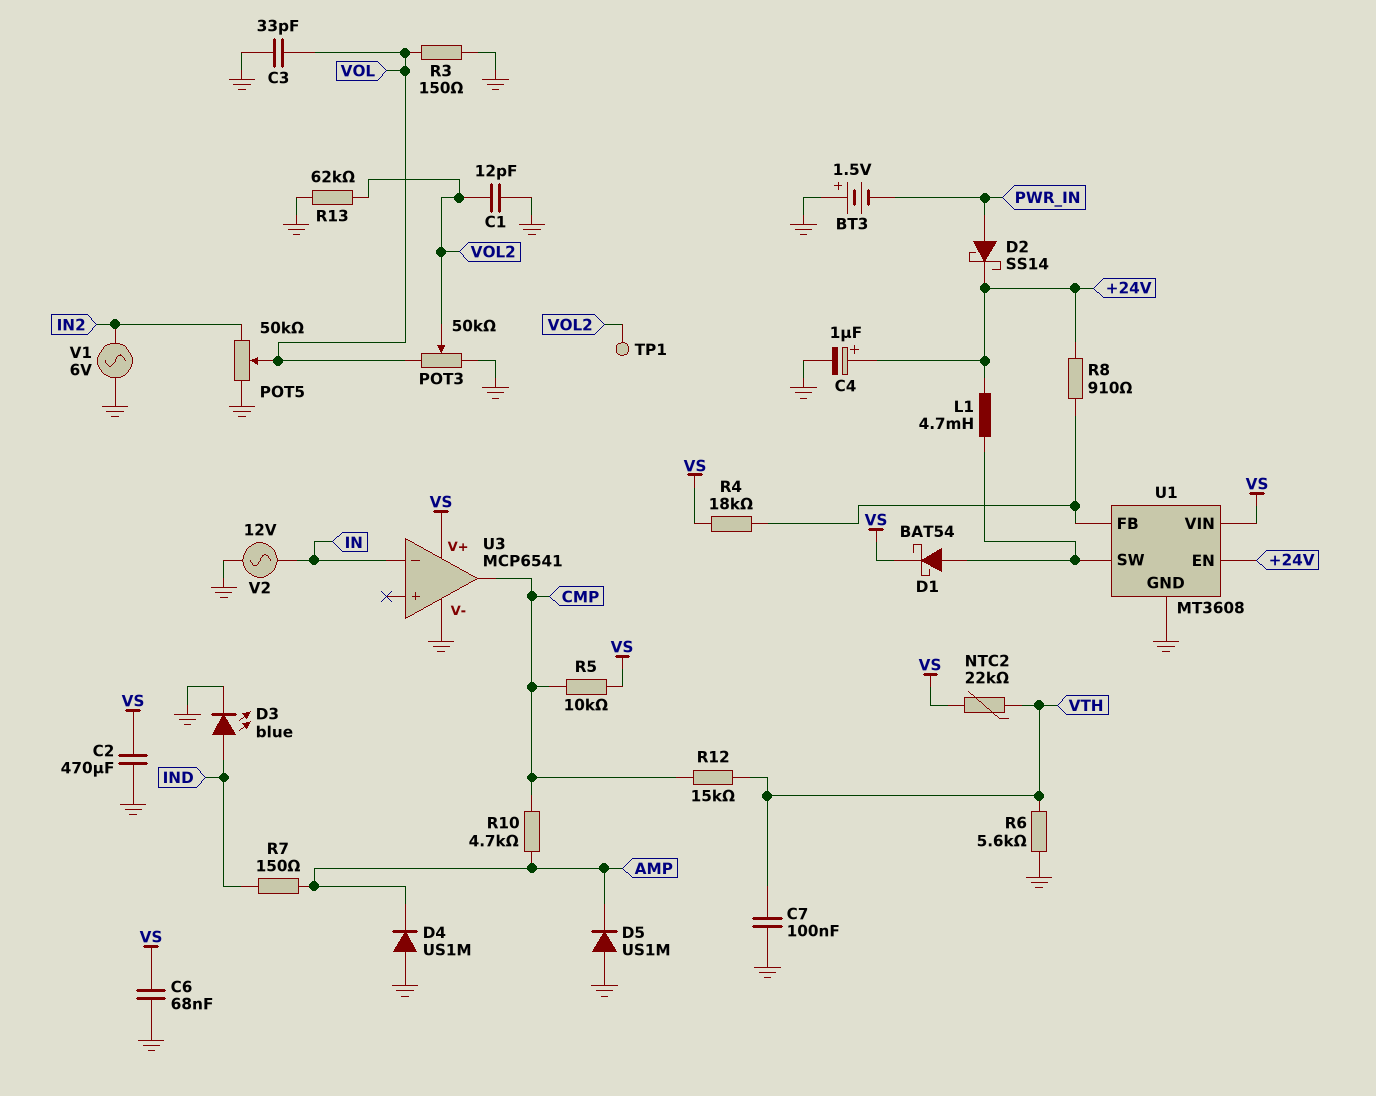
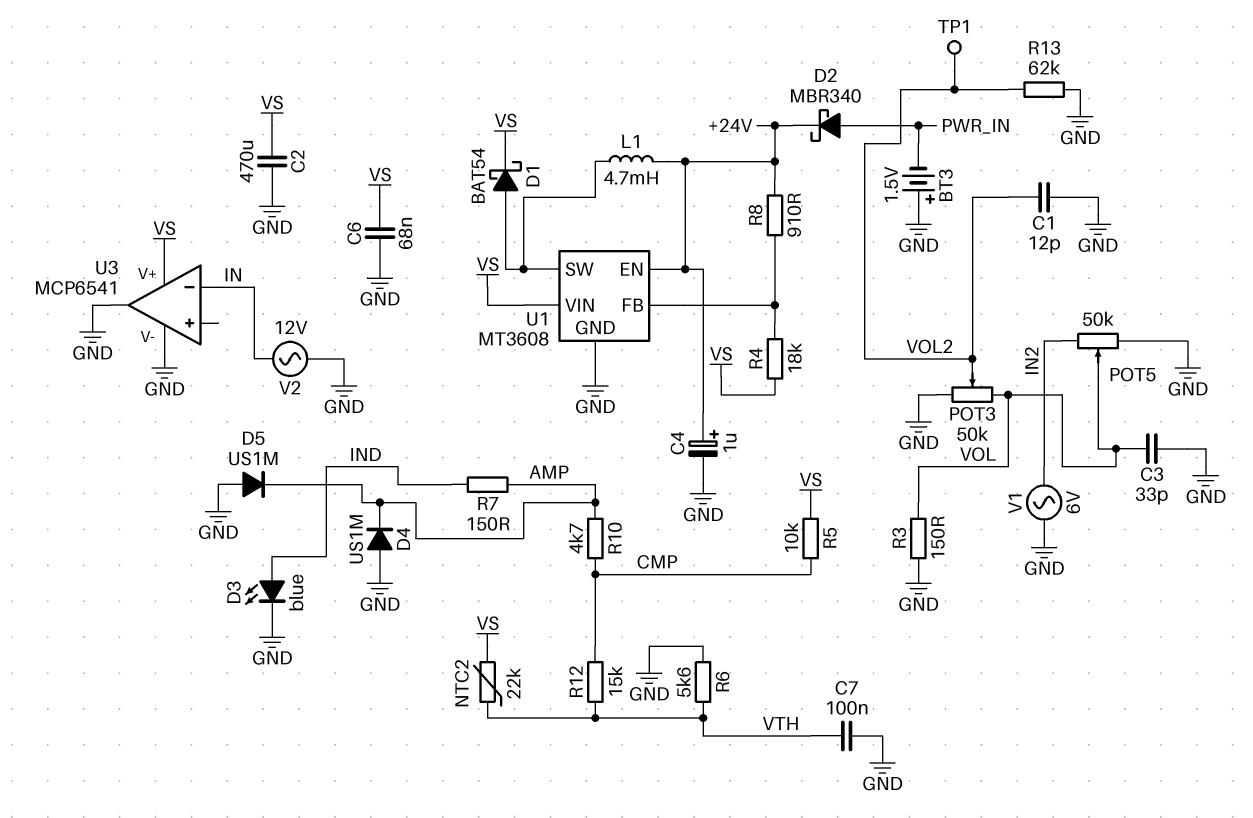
D2: schottky SS14 (A PWR_IN, K +24V) -> schottky MBR340 (A PWR_IN, K +24V)
U3 pin out: CMP -> GND

